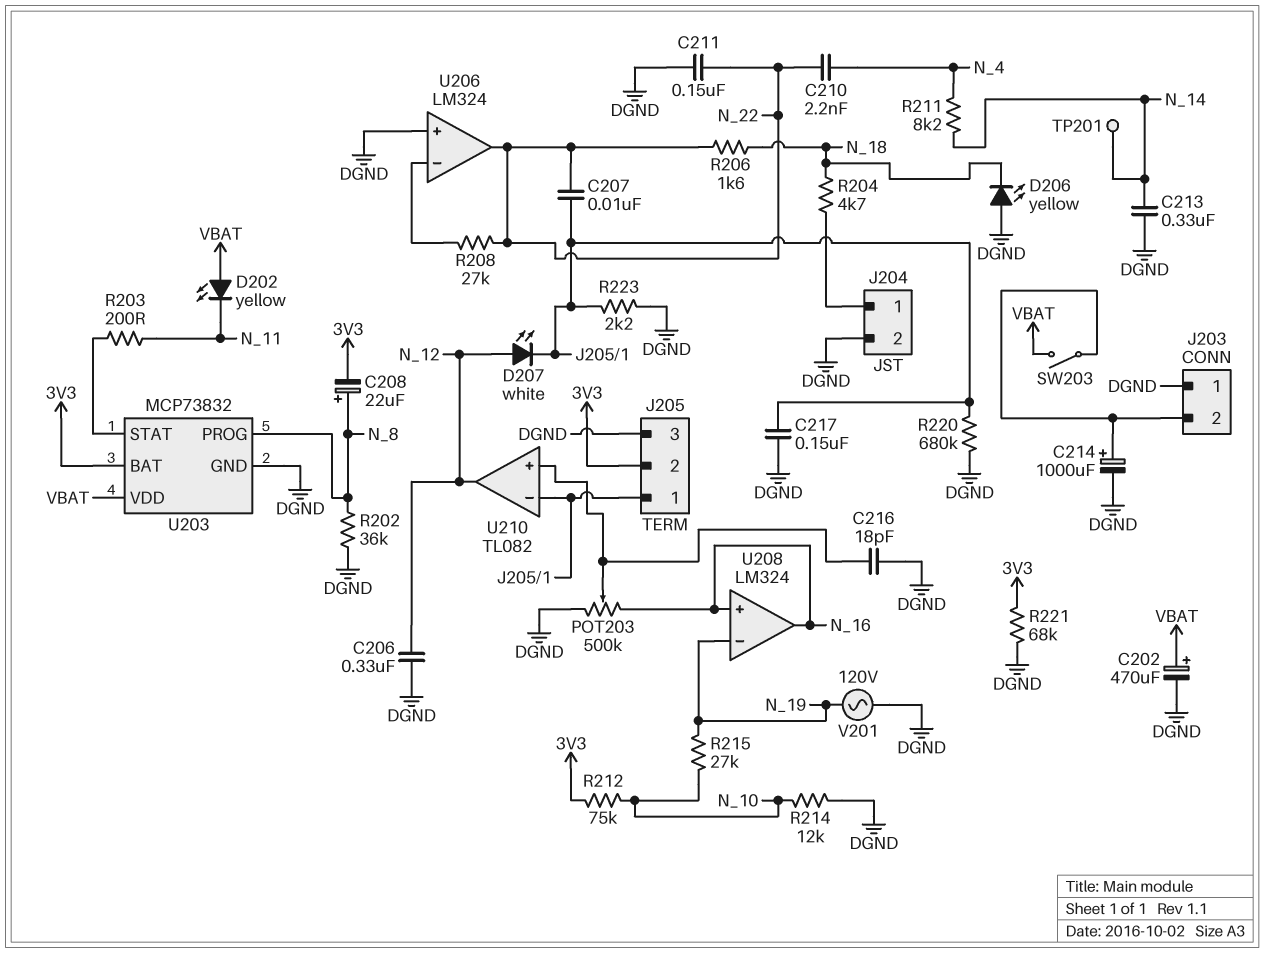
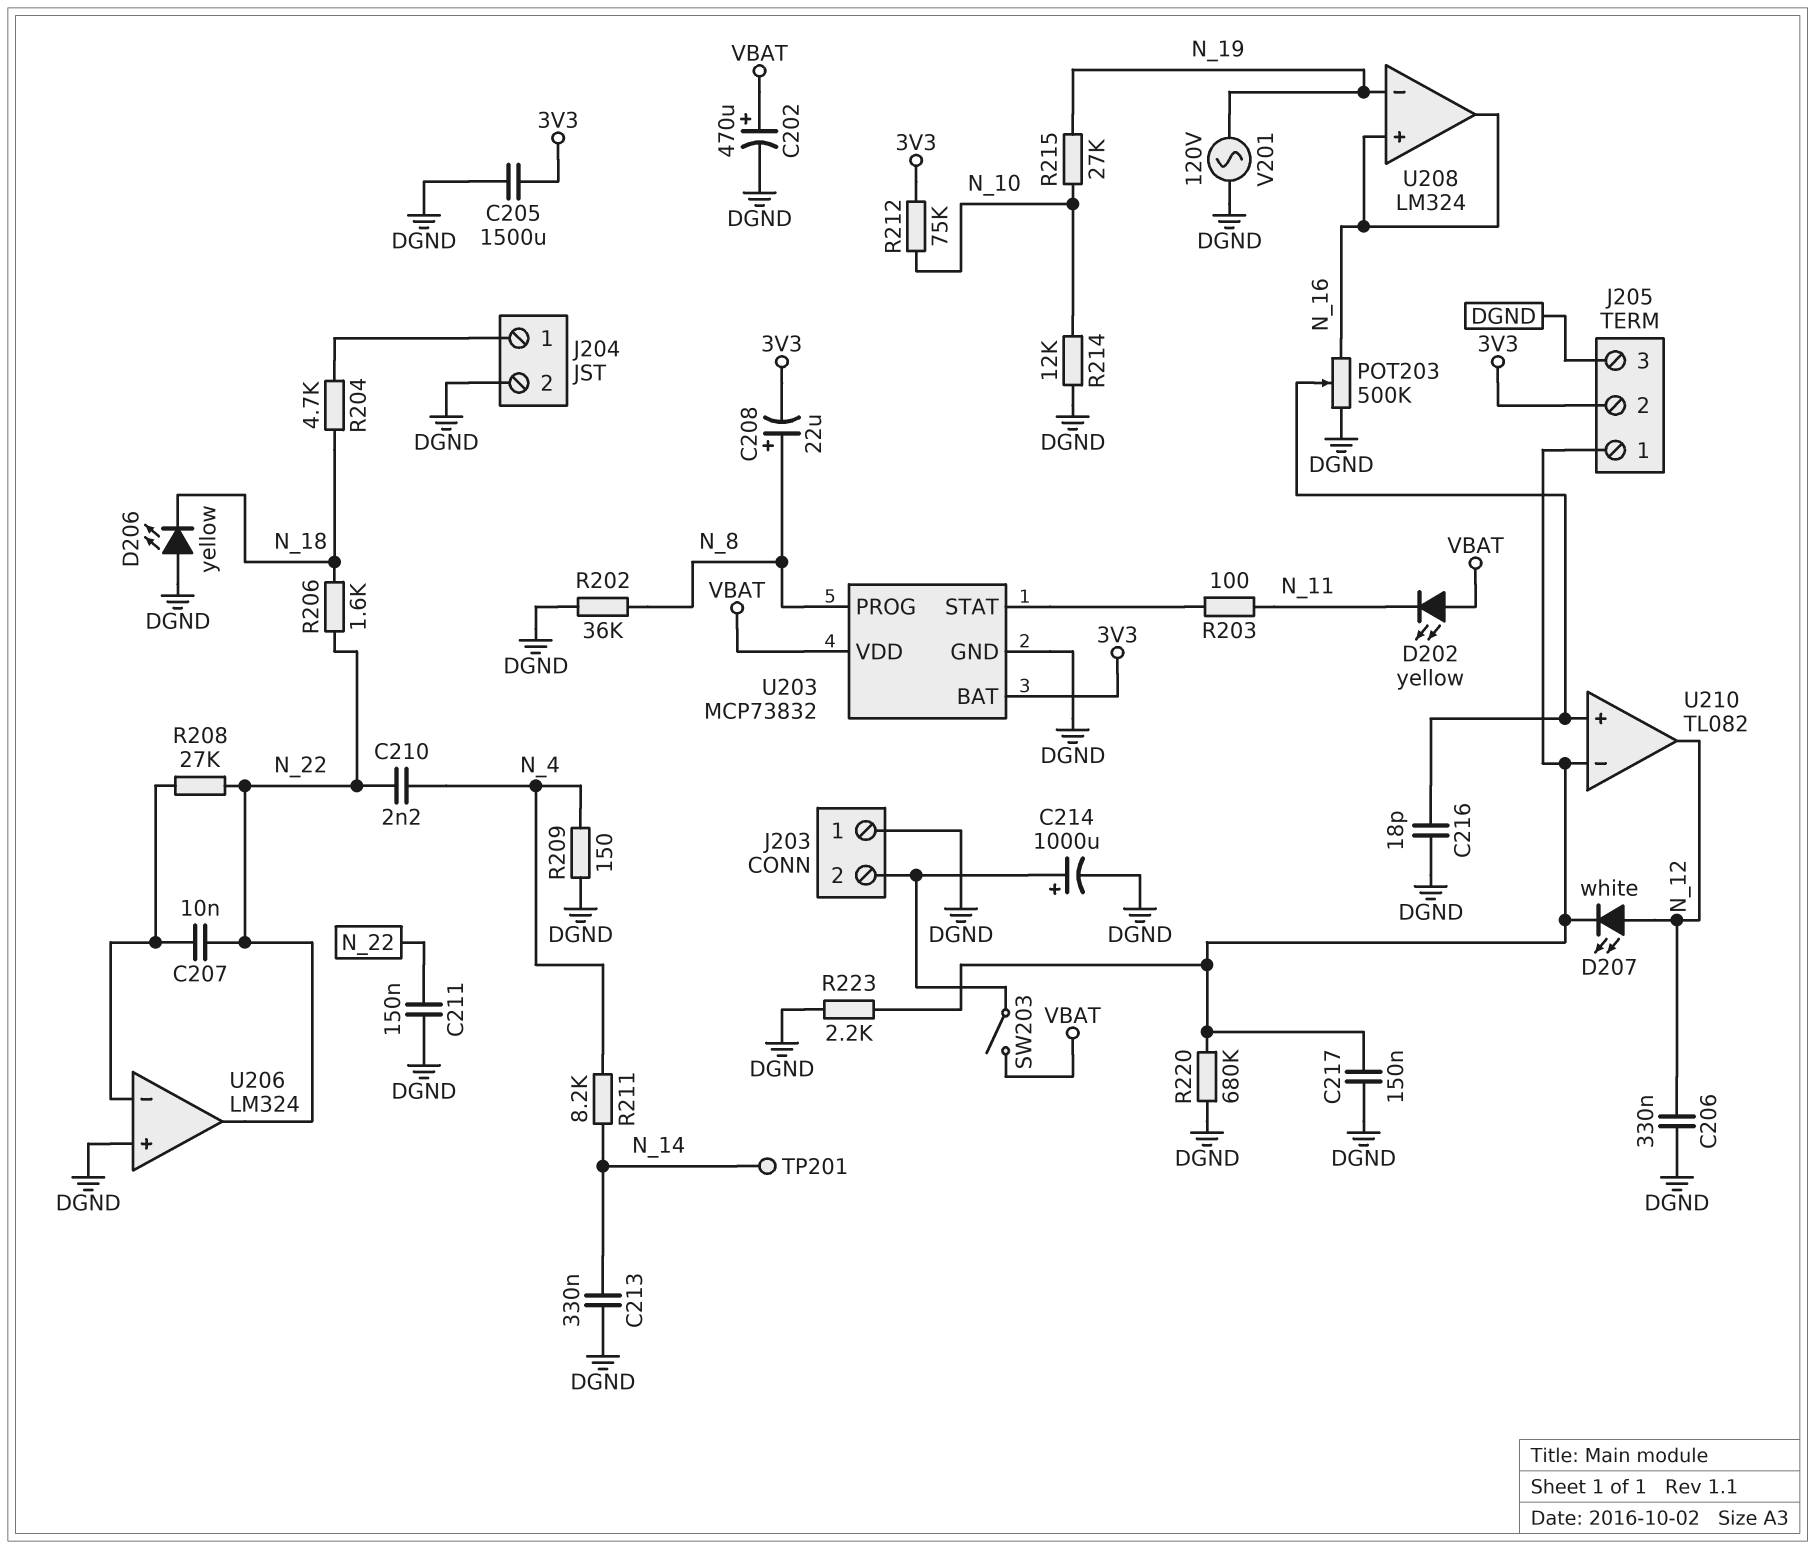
C205: none -> 1500uF (3V3, DGND)
C207: 10nF (J205/1, N_22) -> 10nF (N_22, U206/in-)
R203: 200 (N_11, U203/STAT) -> 100 (N_11, U203/STAT)
R209: none -> 150 (DGND, N_4)
R221: 68k (3V3, DGND) -> none

